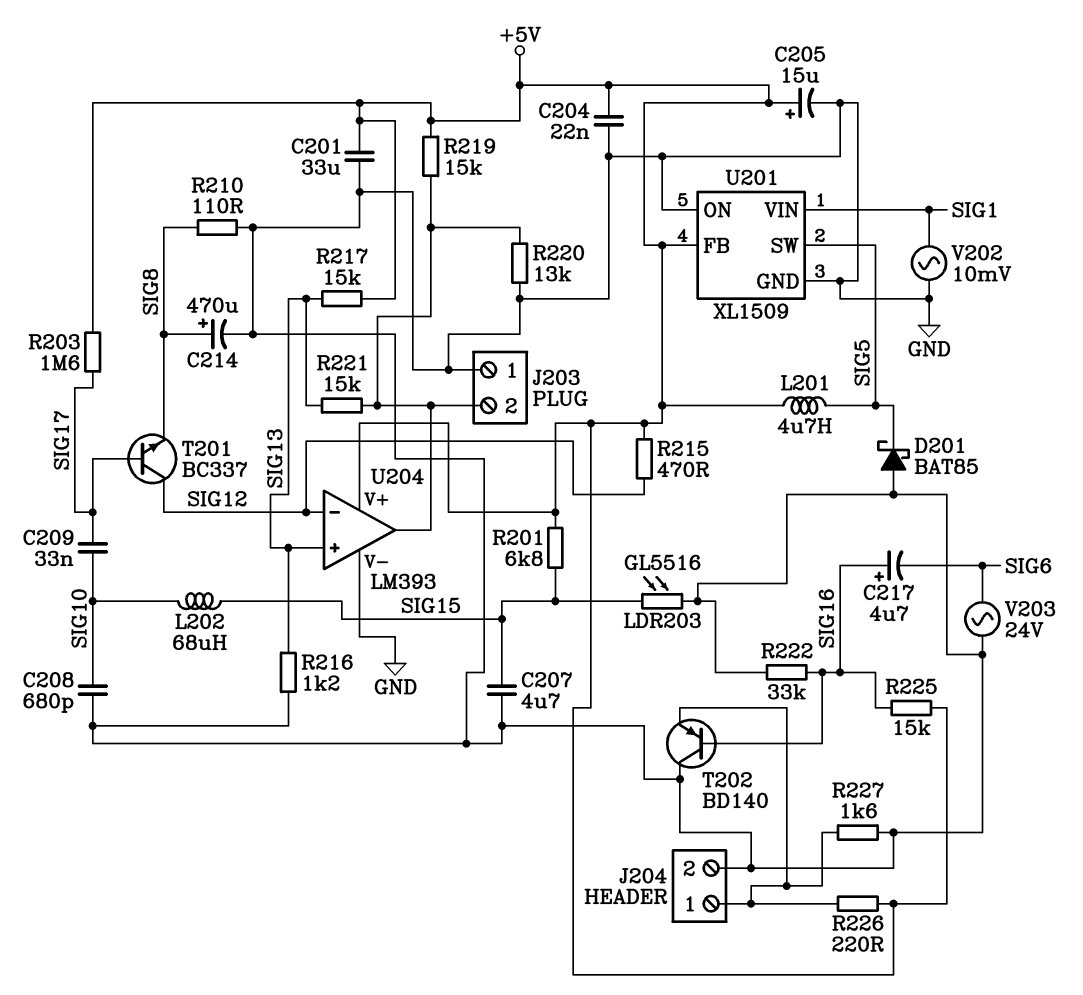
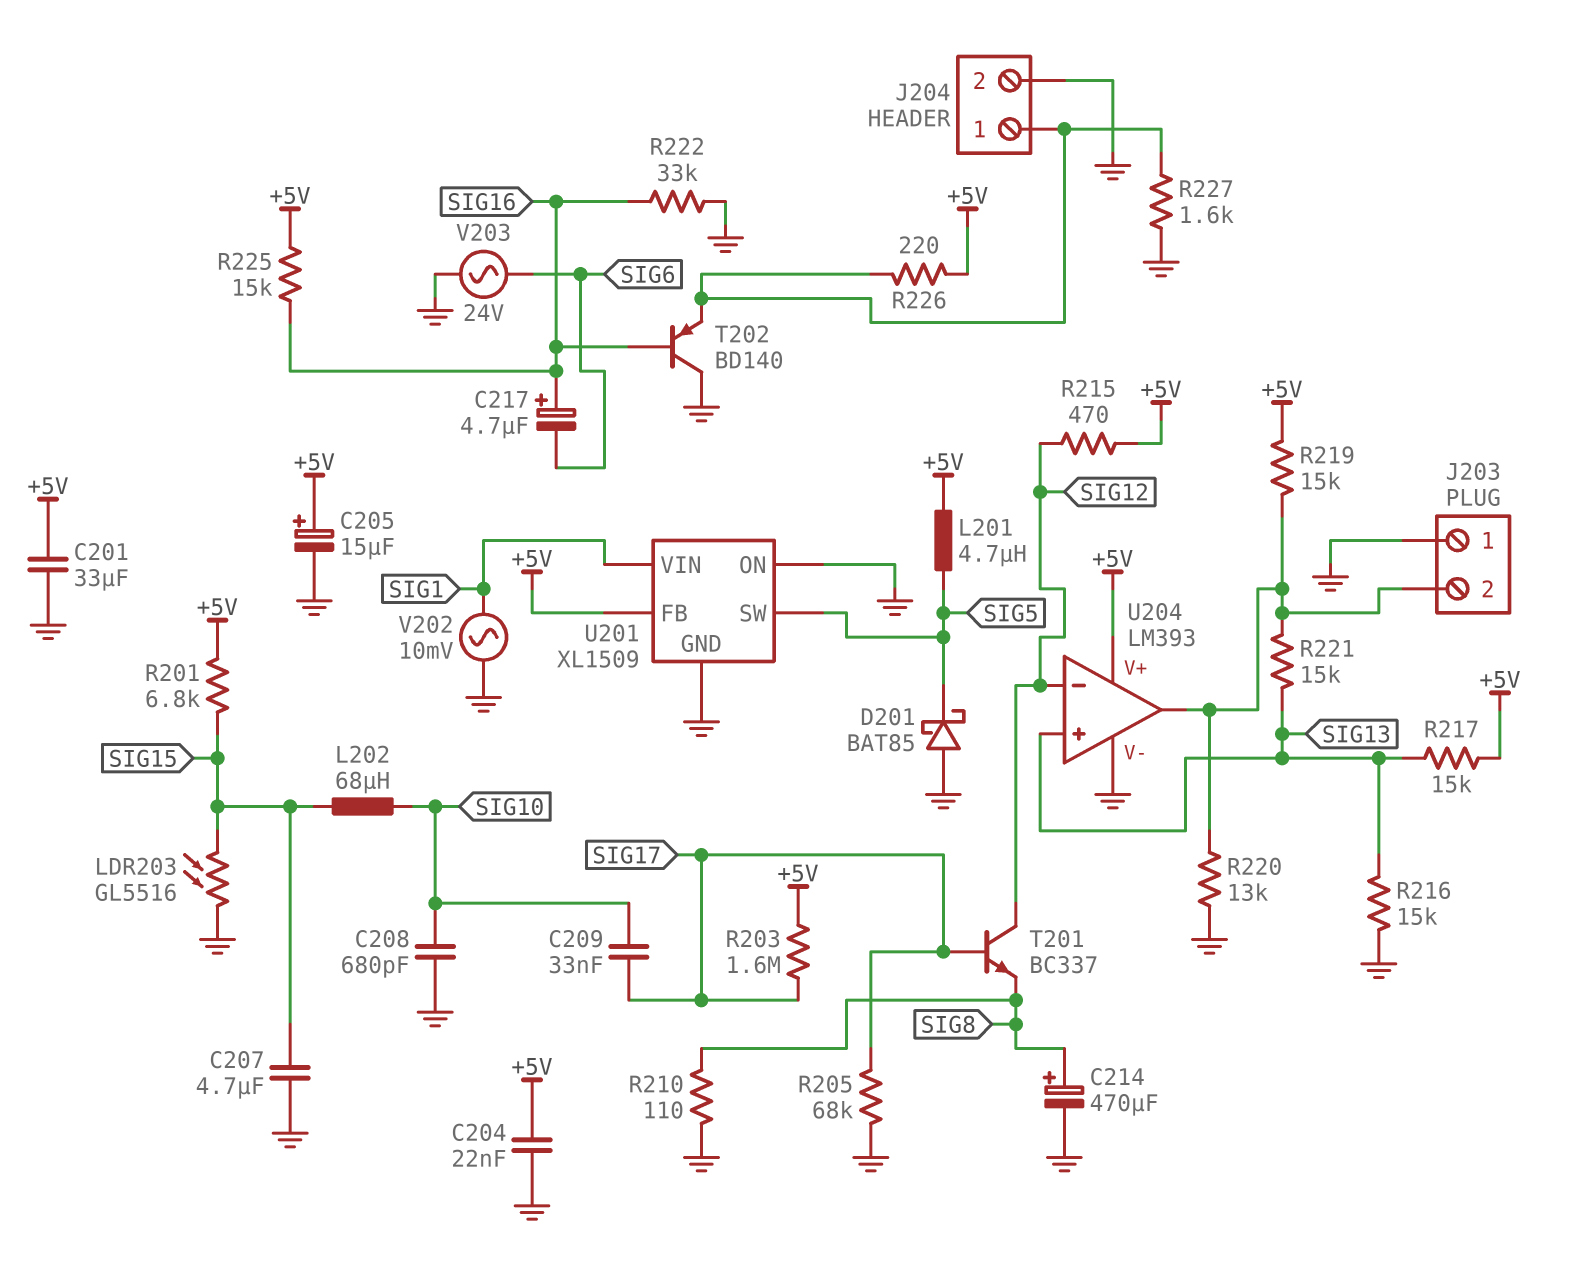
R205: none -> 68k (GND, SIG17)
R216: 1.2k (GND, SIG13) -> 15k (GND, SIG13)

